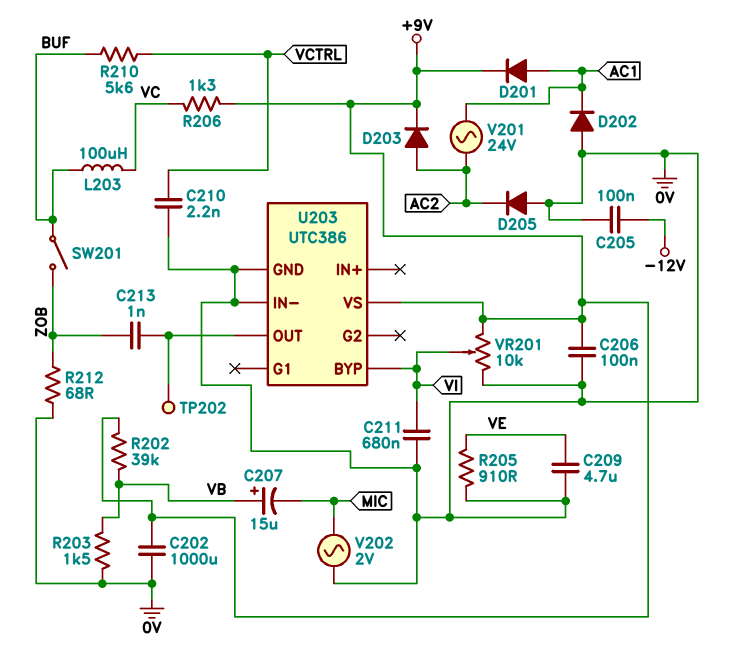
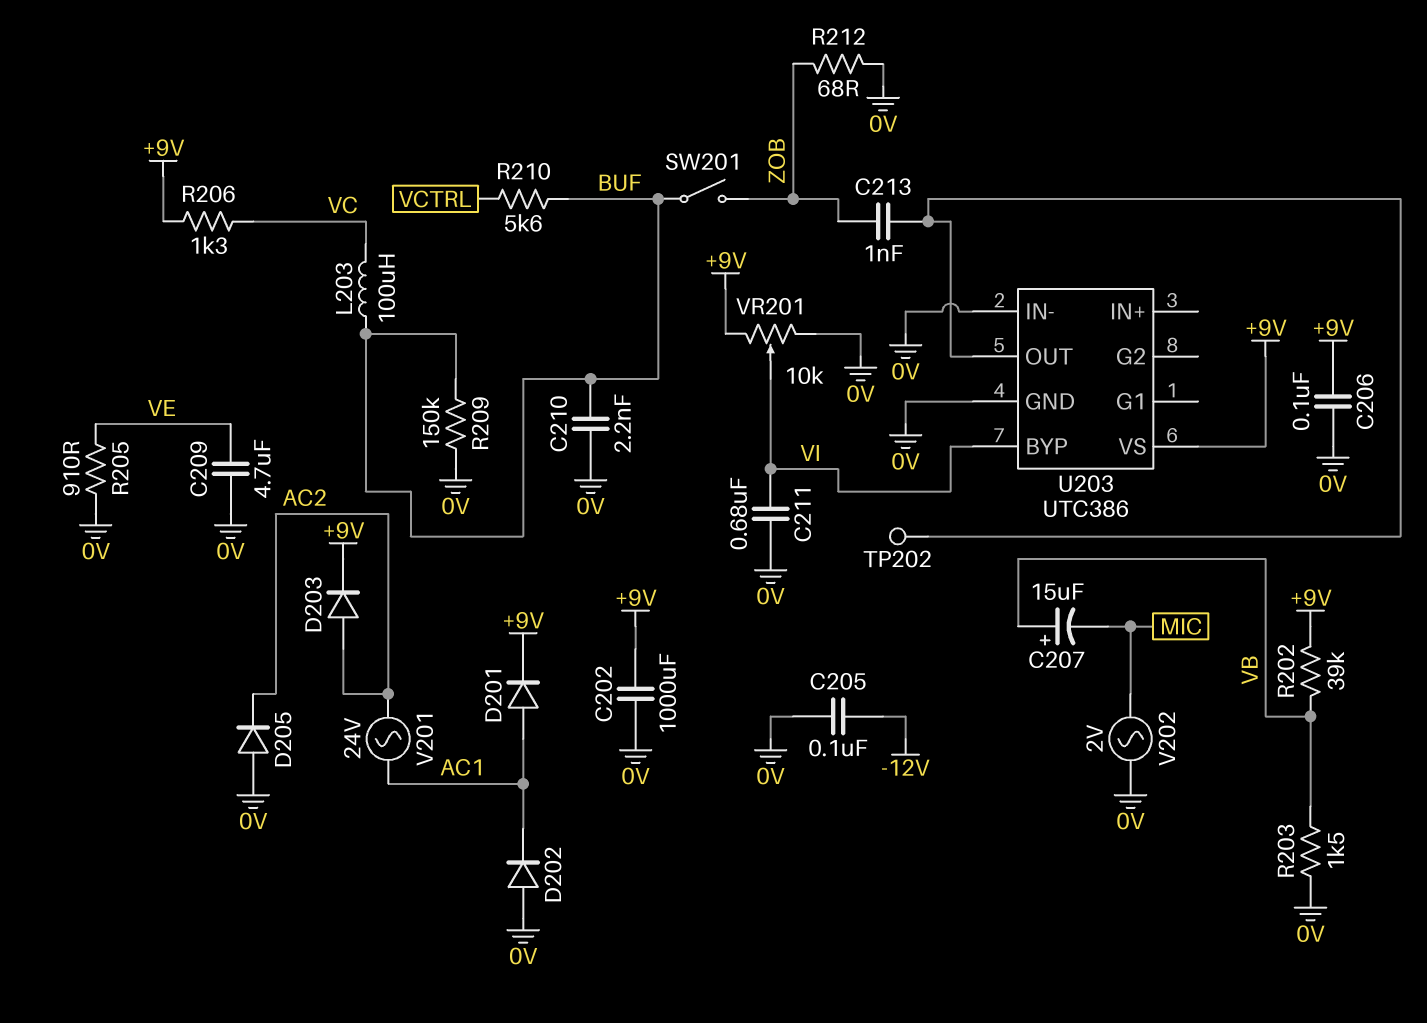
C210: 2.2nF (0V, VCTRL) -> 2.2nF (0V, BUF)
R209: none -> 150k (0V, BUF)

